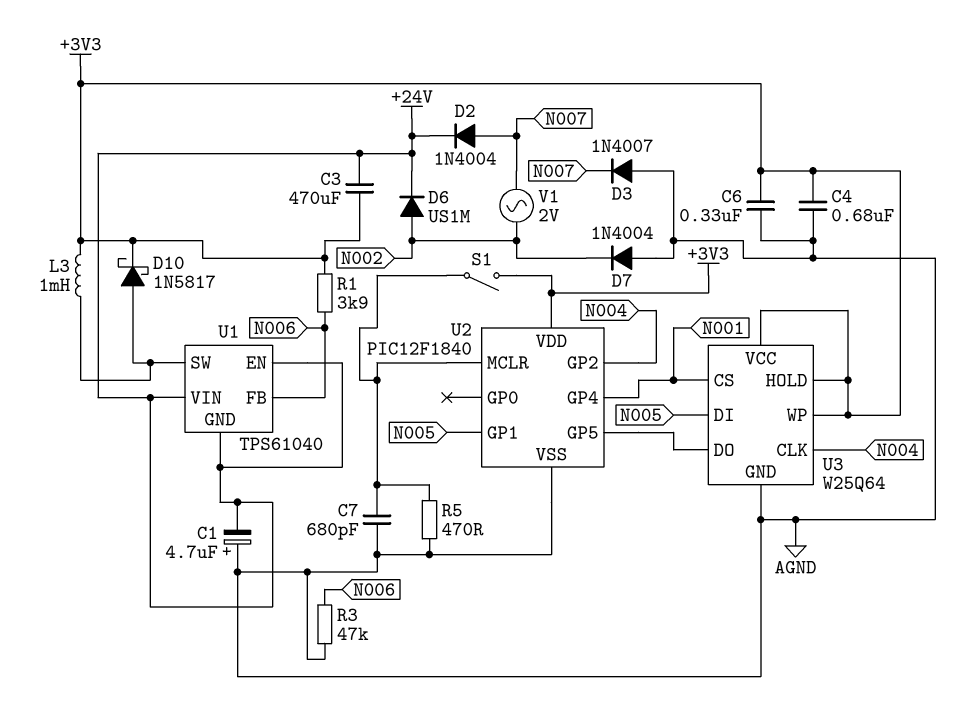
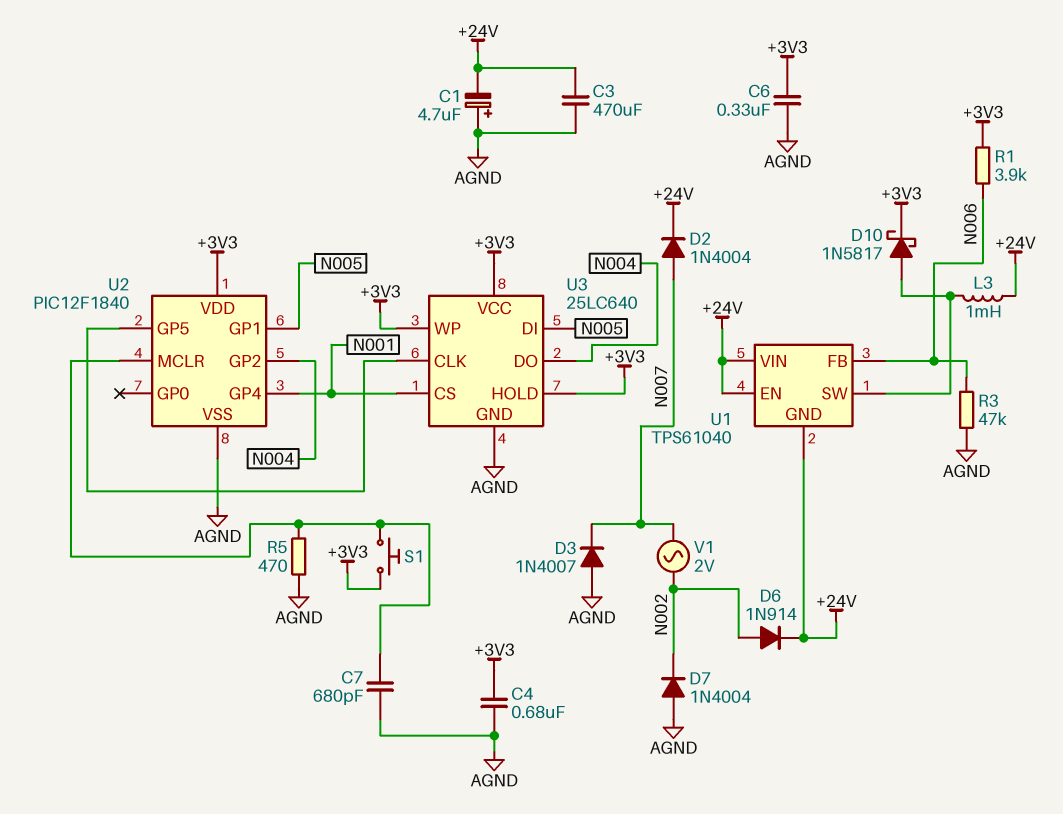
C3: 470uF (+3V3, +24V) -> 470uF (+24V, AGND)
D6: diode US1M (A N002, K +24V) -> diode 1N914 (A N002, K +24V)
L3: 1mH (+3V3, U1/SW) -> 1mH (+24V, U1/SW)
S1: switch (+3V3, U2/MCLR) -> button (+3V3, U2/MCLR)
U3: W25Q64 -> 25LC640
U3 pin CLK: N004 -> U2/GP5
U3 pin DO: U2/GP5 -> N004

